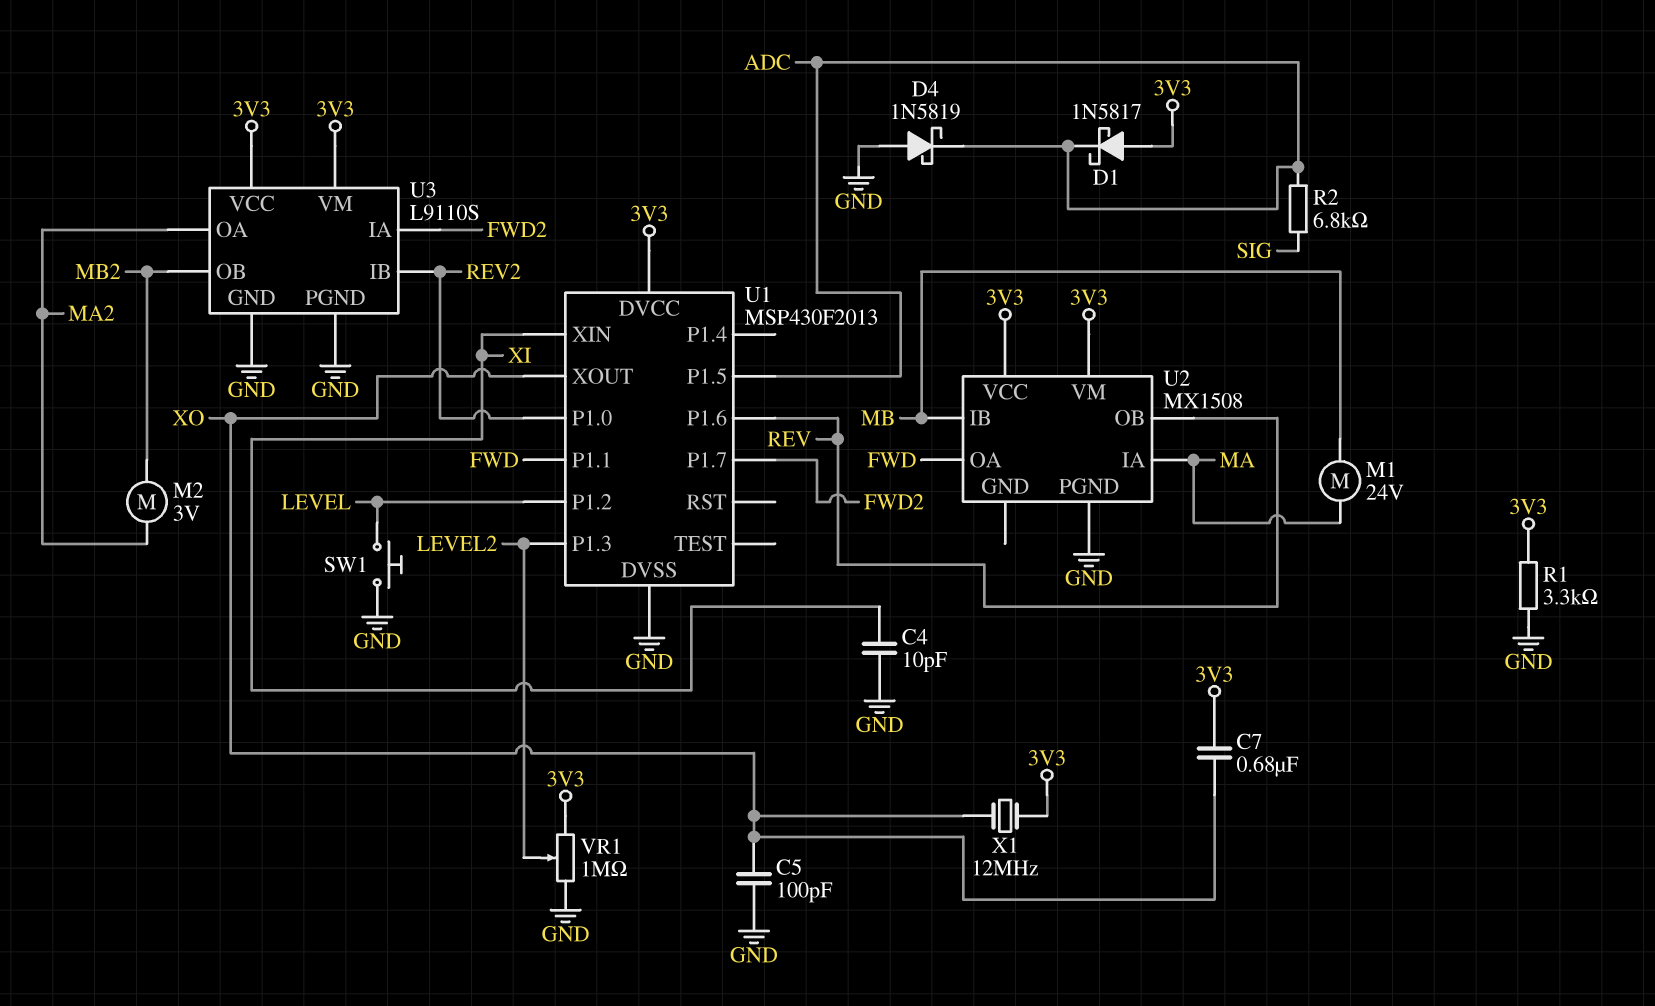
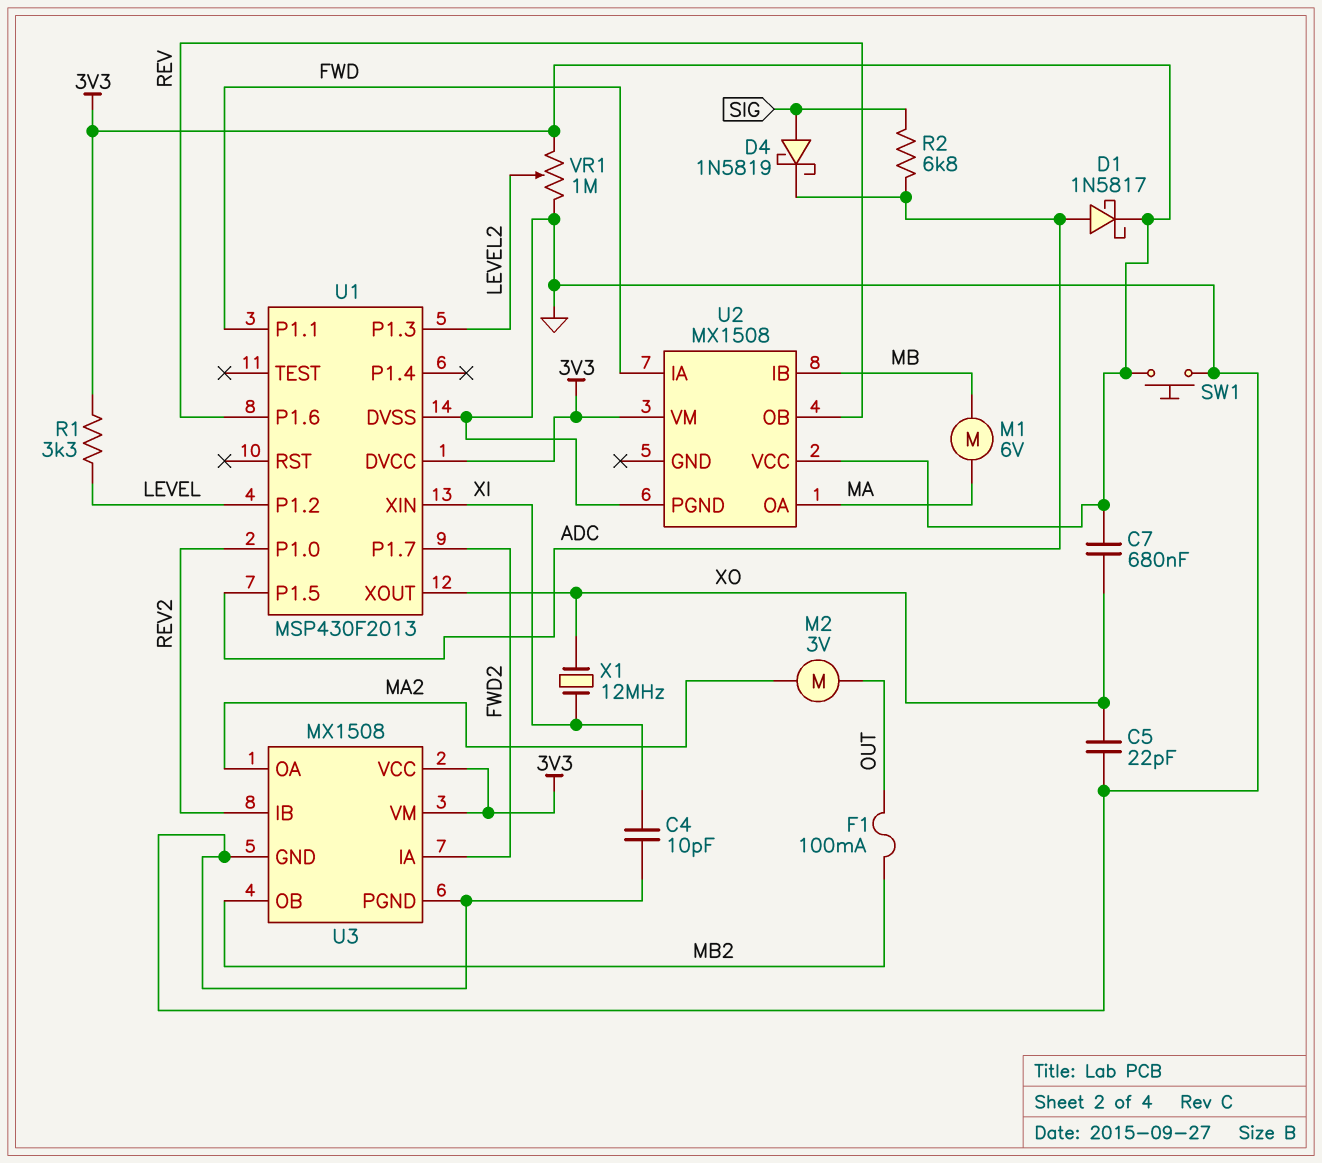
C5: 100pF (GND, XO) -> 22pF (GND, XO)
D1: schottky 1N5817 (A 3V3, K ADC) -> schottky 1N5817 (A ADC, K 3V3)
D4: schottky 1N5819 (A GND, K ADC) -> schottky 1N5819 (A SIG, K ADC)
F1: none -> 100mA (MB2, OUT)
M1: motor 24V (MA, MB) -> motor 6V (MA, MB)
M2: motor 3V (MA2, MB2) -> motor 3V (MA2, OUT)
R1: 3.3k (3V3, GND) -> 3.3k (3V3, LEVEL)
SW1: button (GND, LEVEL) -> button (3V3, GND)
U2 pin IA: MA -> FWD
U2 pin OA: FWD -> MA
U3: L9110S -> MX1508
X1: 12MHz (3V3, XO) -> 12MHz (XI, XO)

